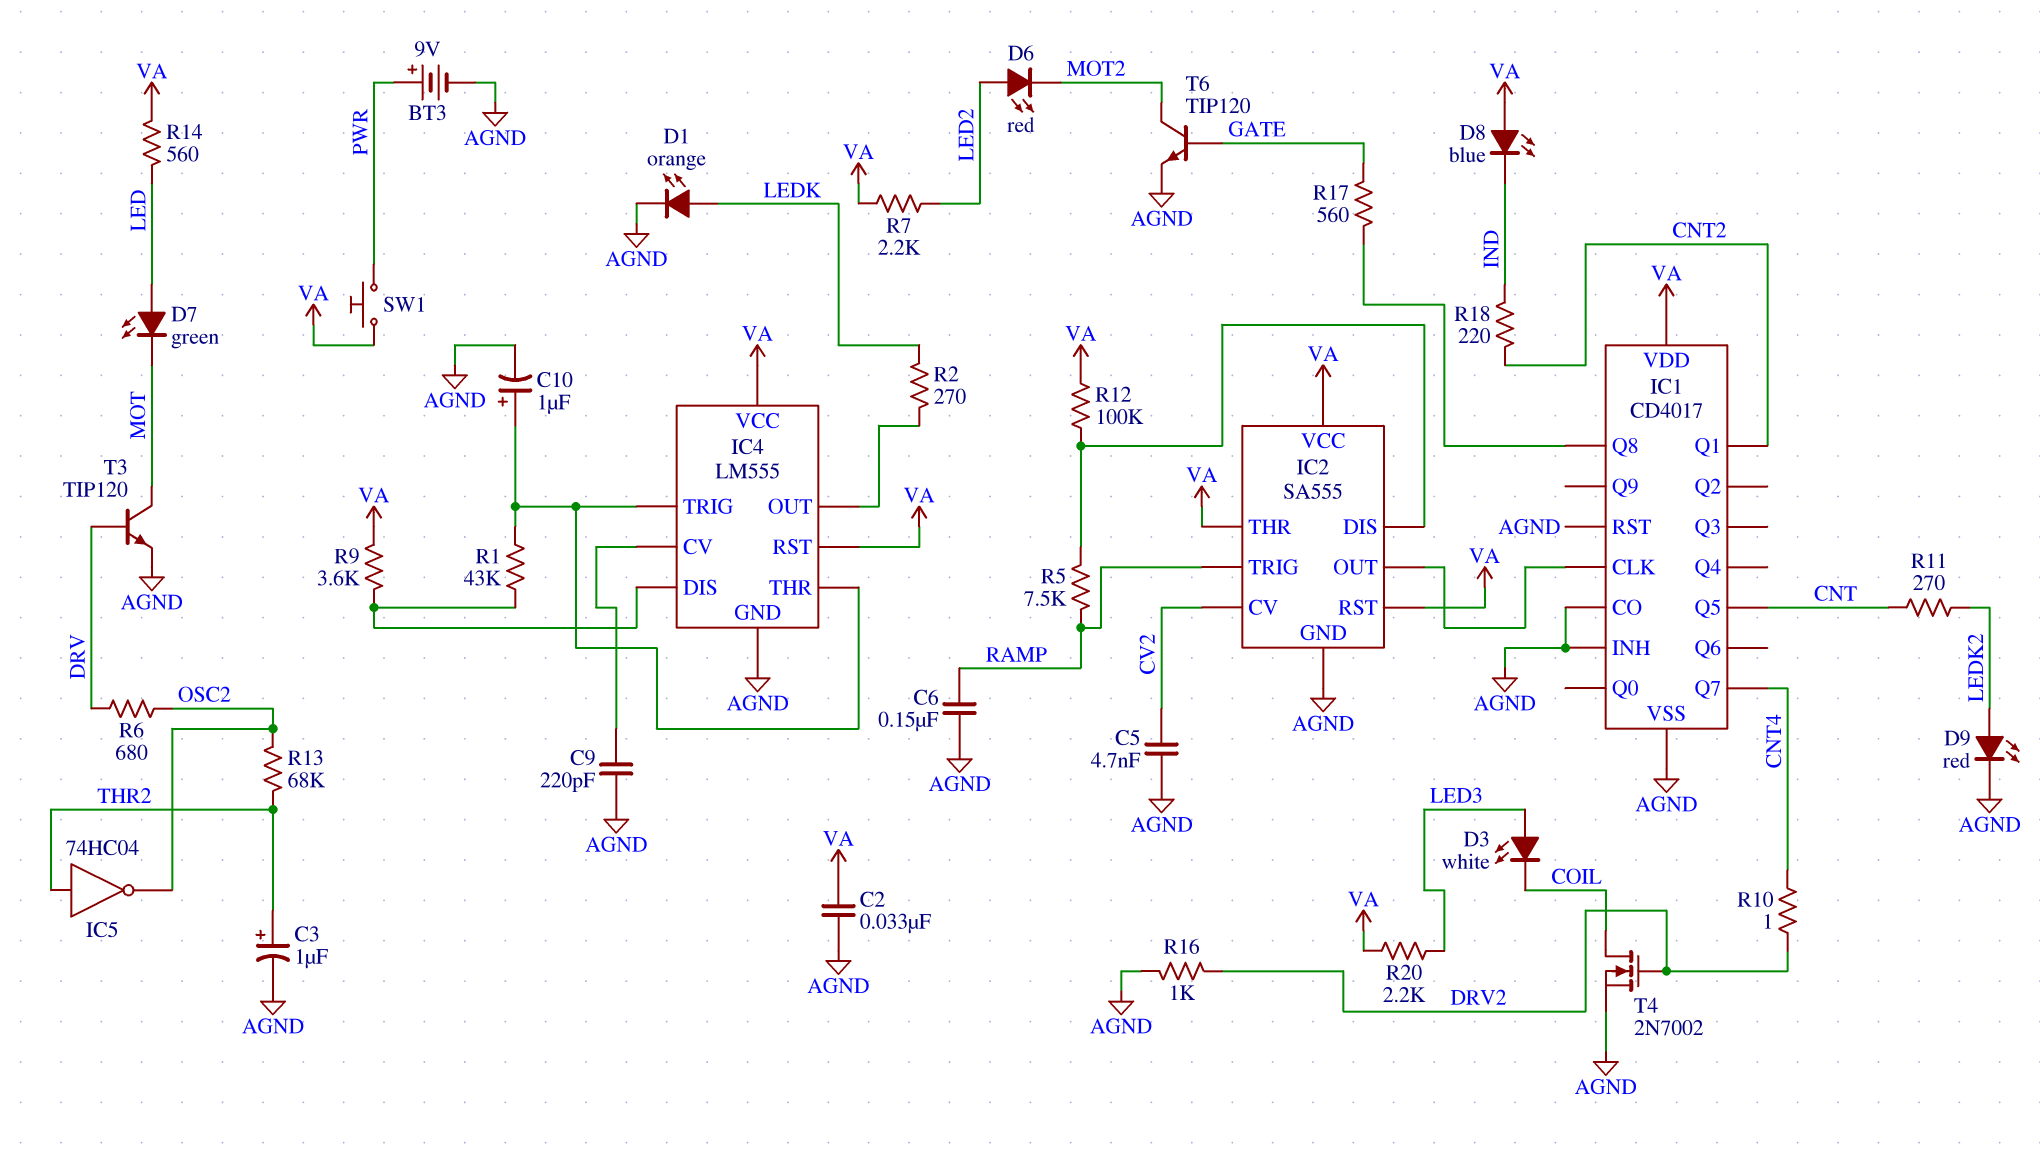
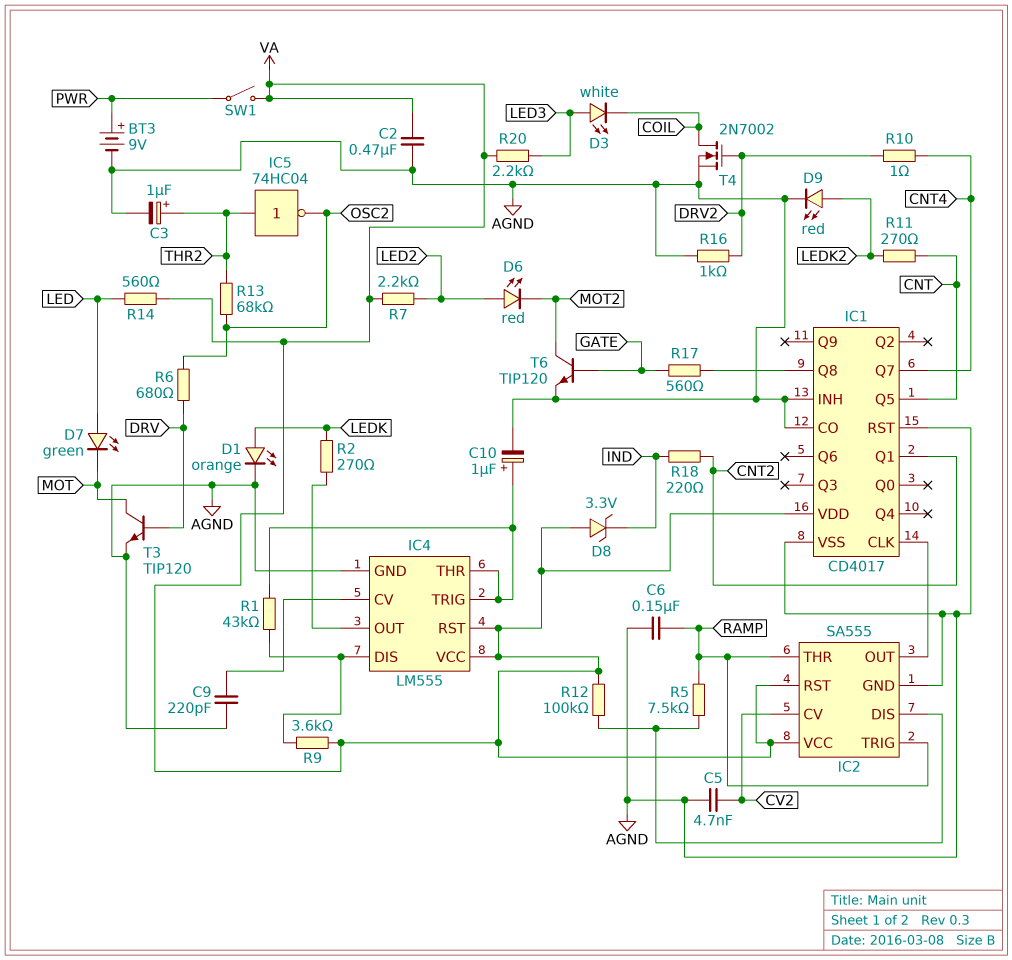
C2: 33nF (AGND, VA) -> 470nF (AGND, VA)
D8: LED blue (A VA, K IND) -> zener 3.3V (A VA, K IND)
IC2 pin THR: VA -> RAMP
SW1: button (PWR, VA) -> switch (PWR, VA)

